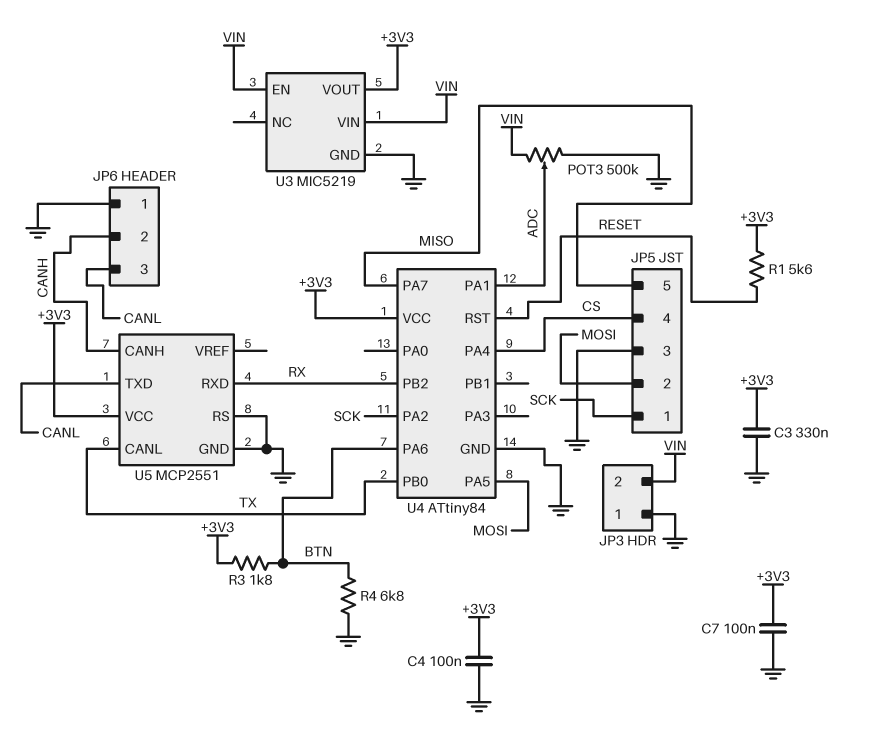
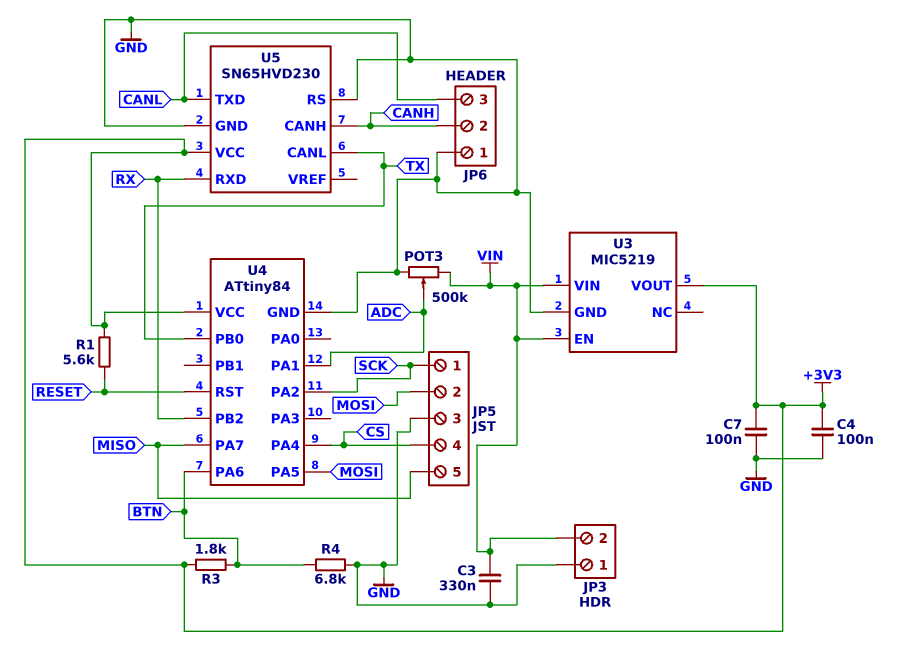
C3: 330nF (+3V3, GND) -> 330nF (GND, VIN)
U5: MCP2551 -> SN65HVD230

